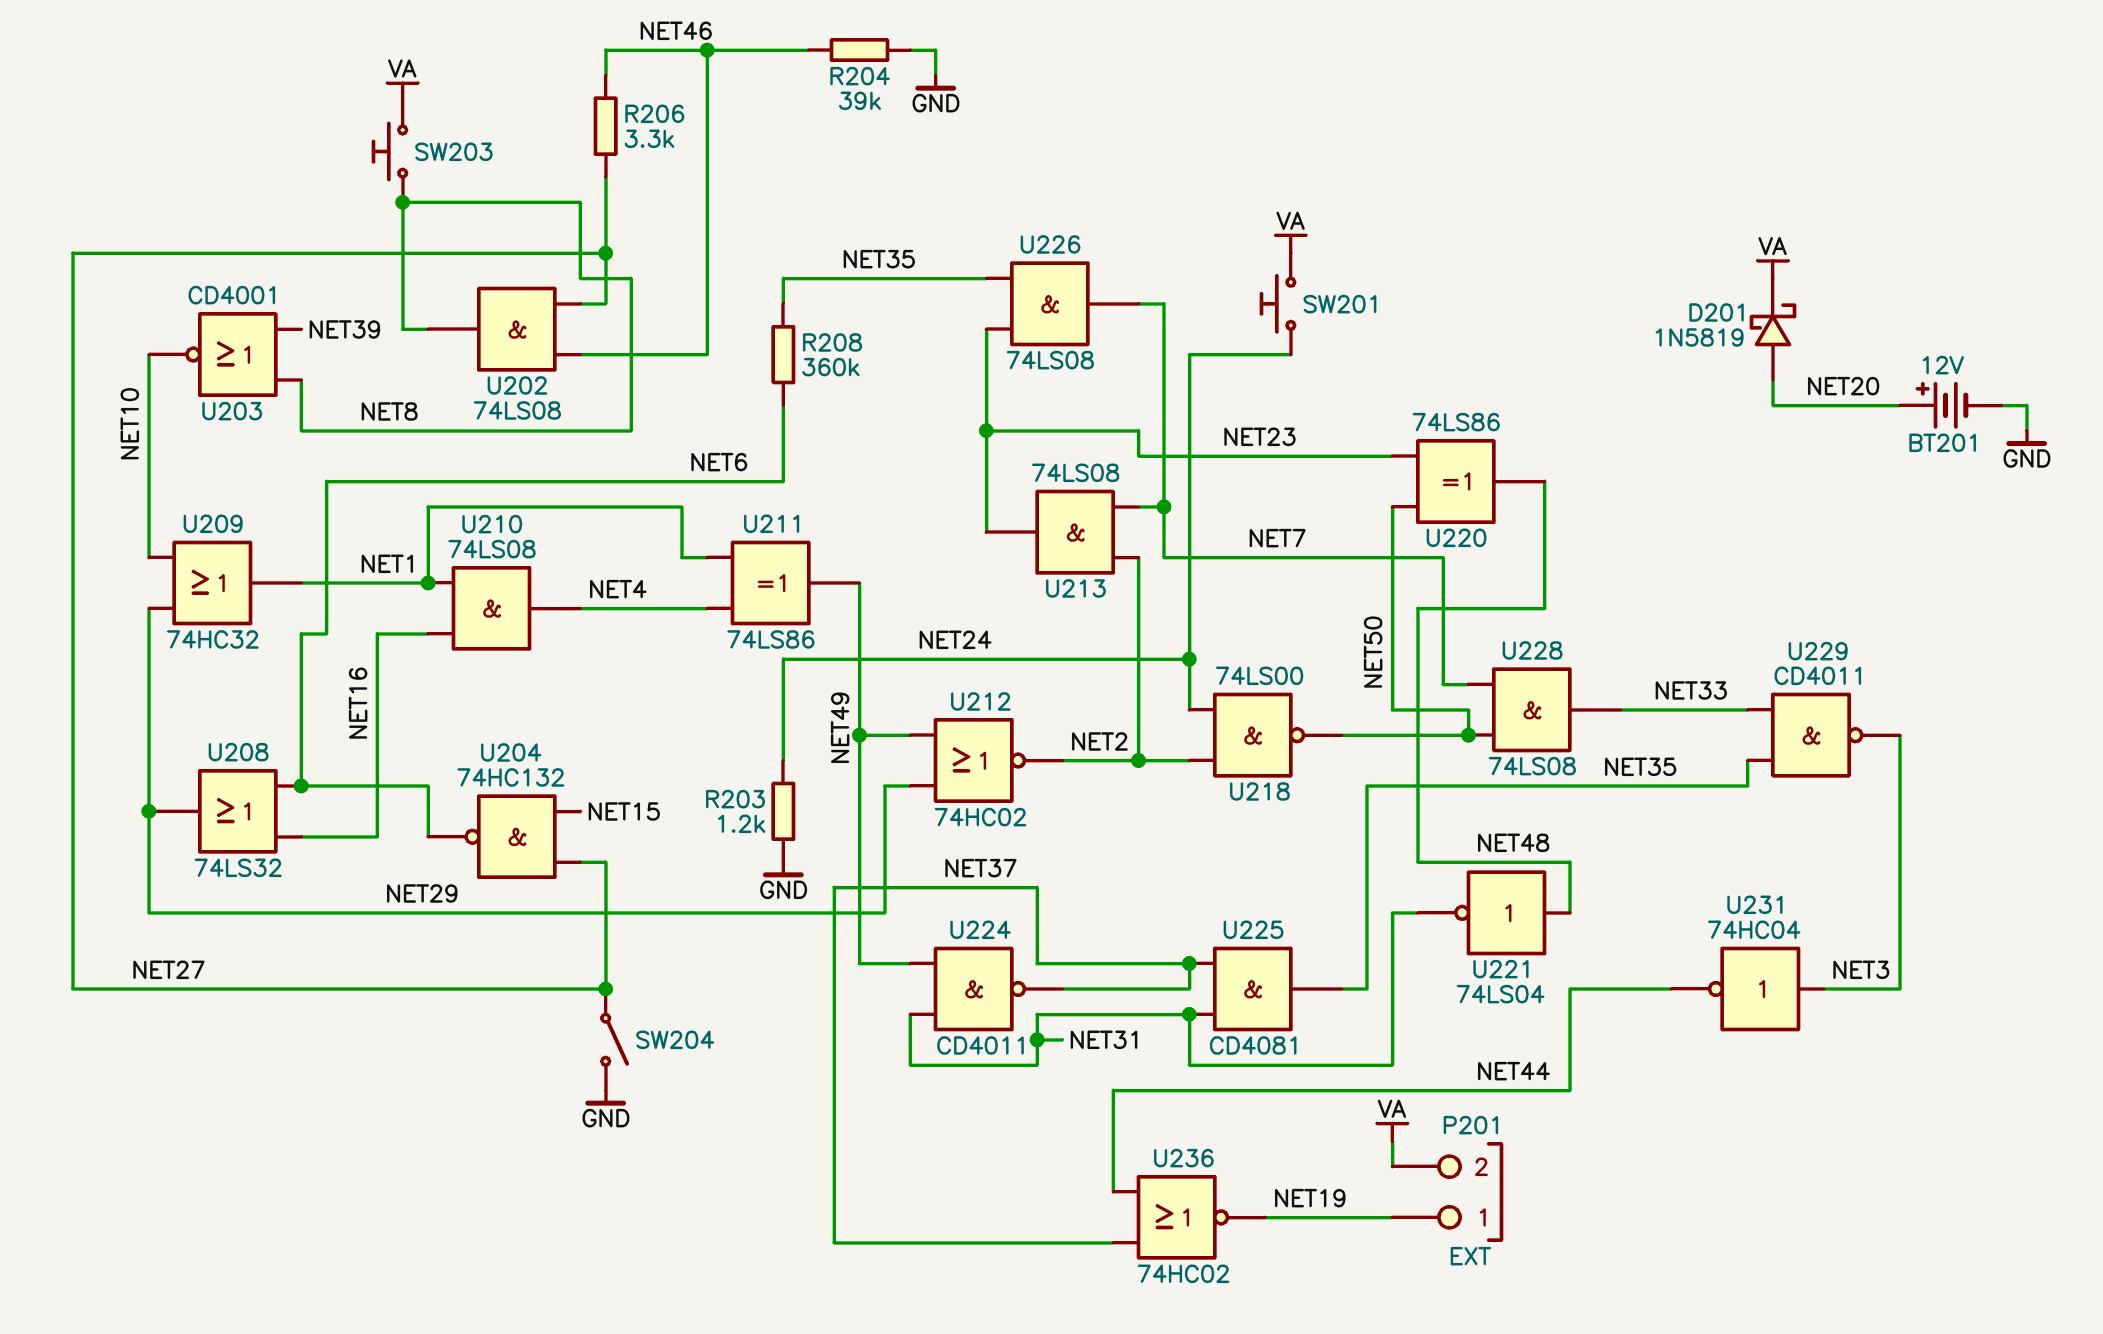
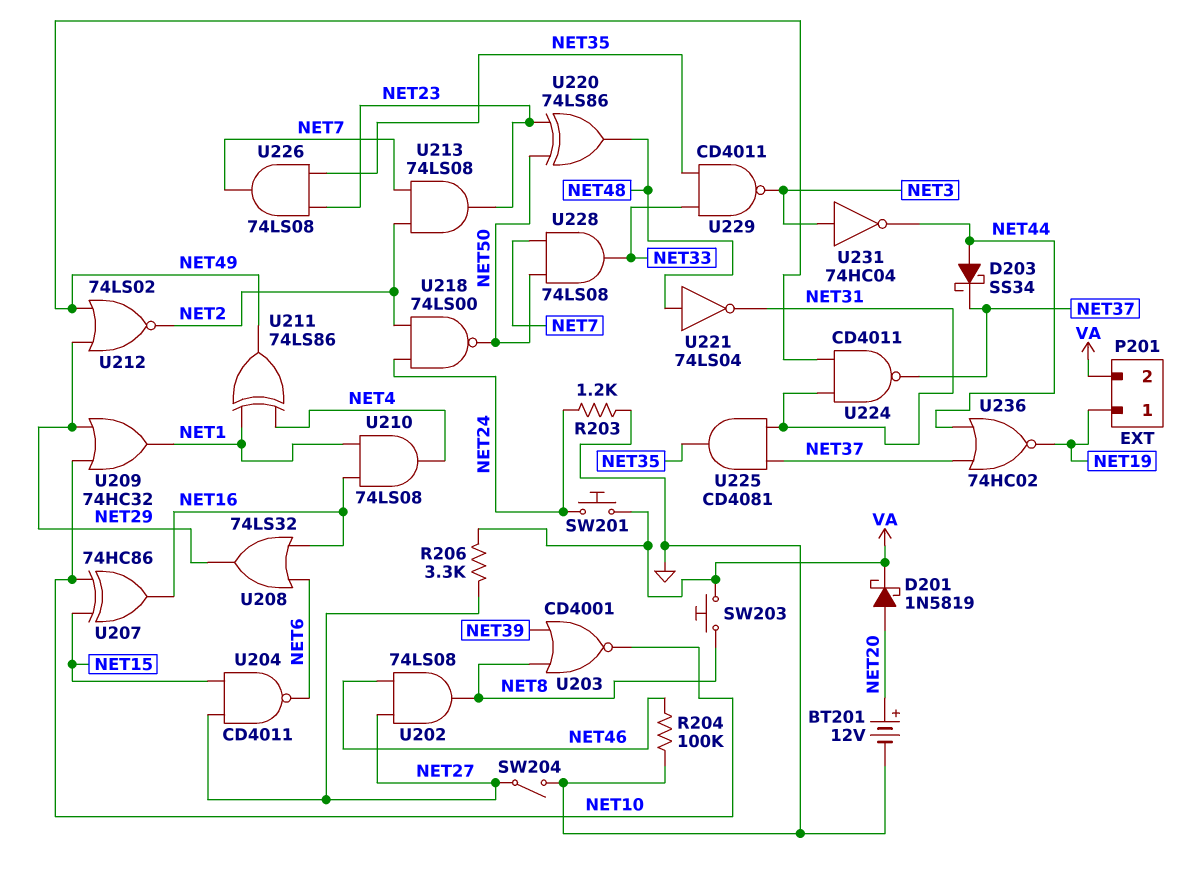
D203: none -> schottky SS34 (A NET44, K NET37)
R204: 39k (GND, NET46) -> 100k (GND, NET46)
R206: 3.3k (NET27, NET46) -> 3.3k (NET27, VA)
R208: 360k (NET6, NET35) -> none
U204: NAND 74HC132 (in NET15, in NET27, out NET6) -> NAND CD4011 (in NET15, in NET27, out NET6)
U207: none -> XOR 74HC86 (in NET10, in NET15, out NET16)
U212: NOR 74HC02 (in NET29, in NET49, out NET2) -> NOR 74LS02 (in NET29, in NET49, out NET2)

